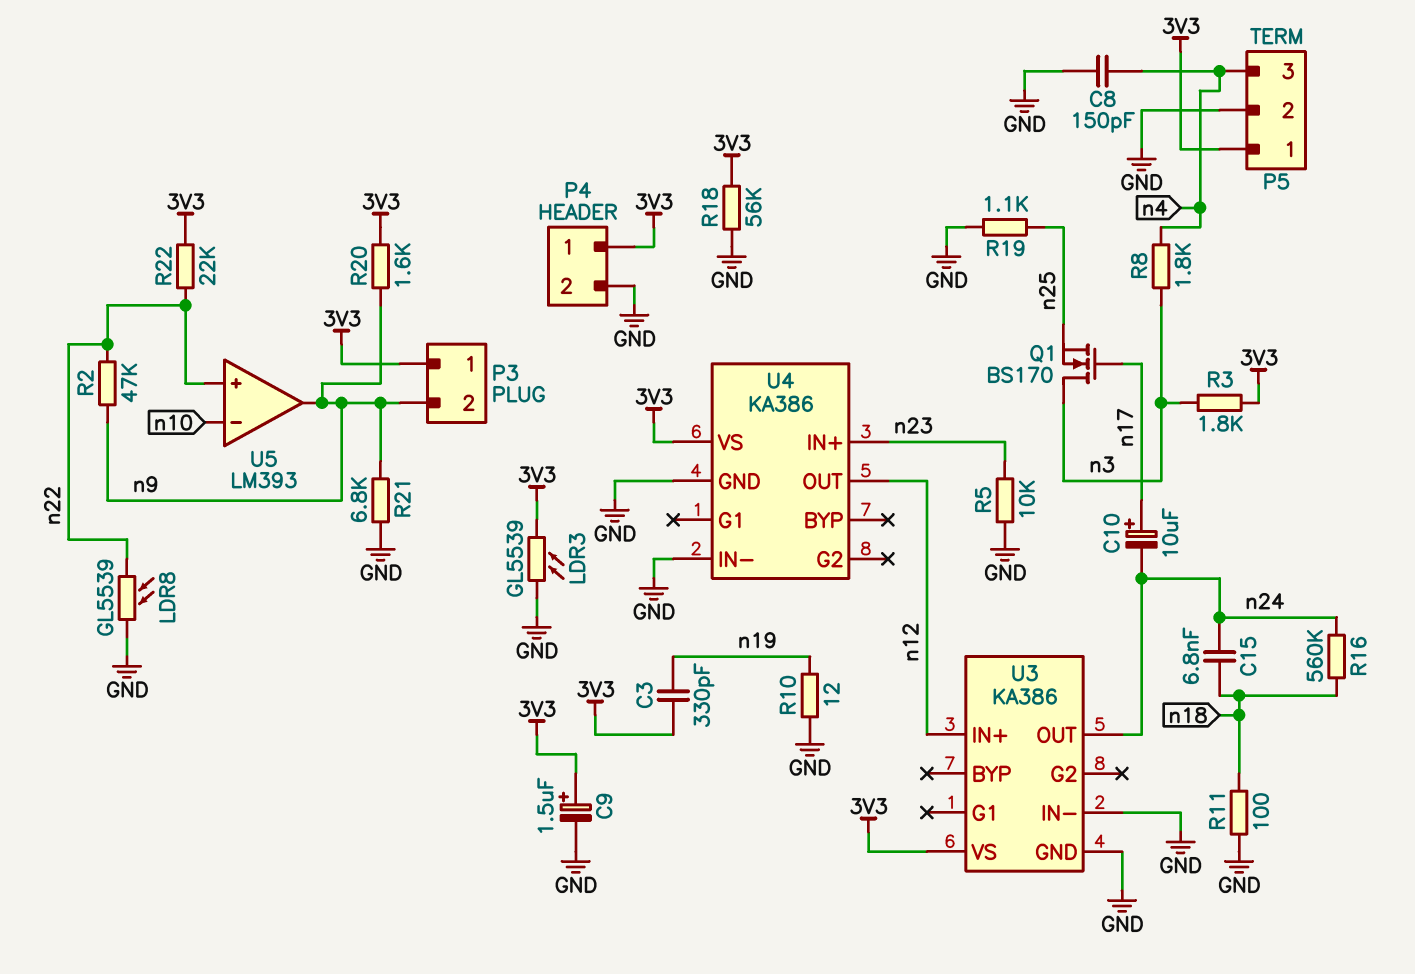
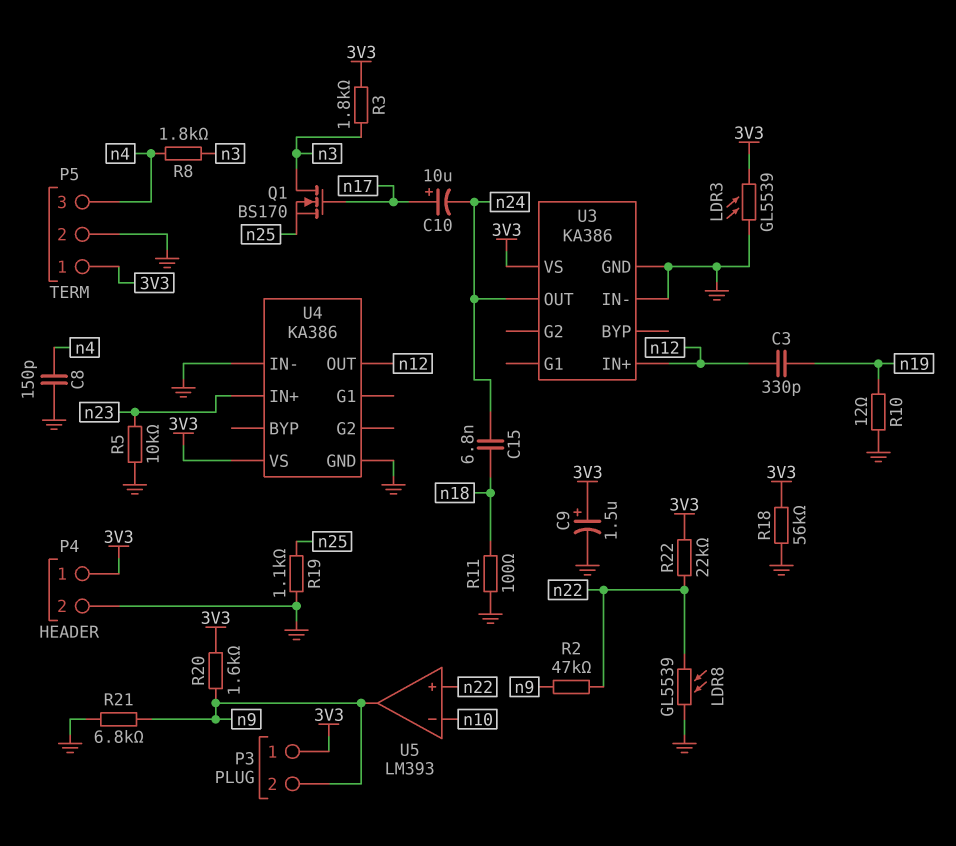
C3: 330pF (3V3, n19) -> 330pF (n12, n19)
R16: 560k (n18, n24) -> none

